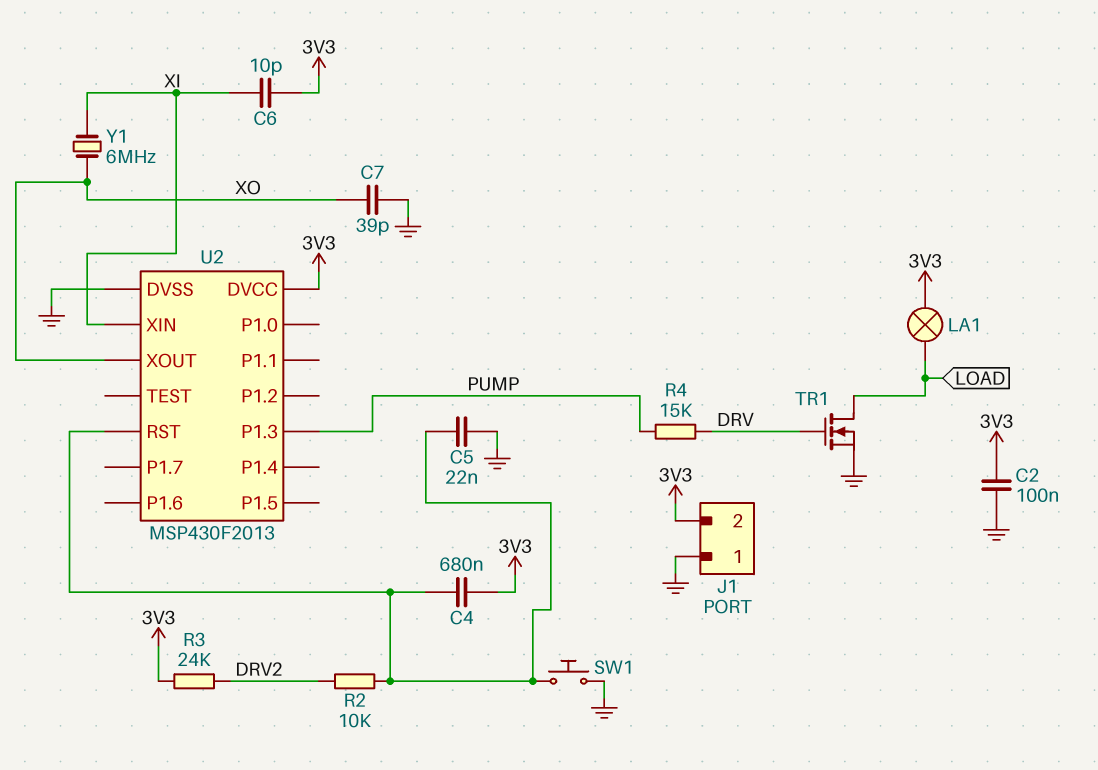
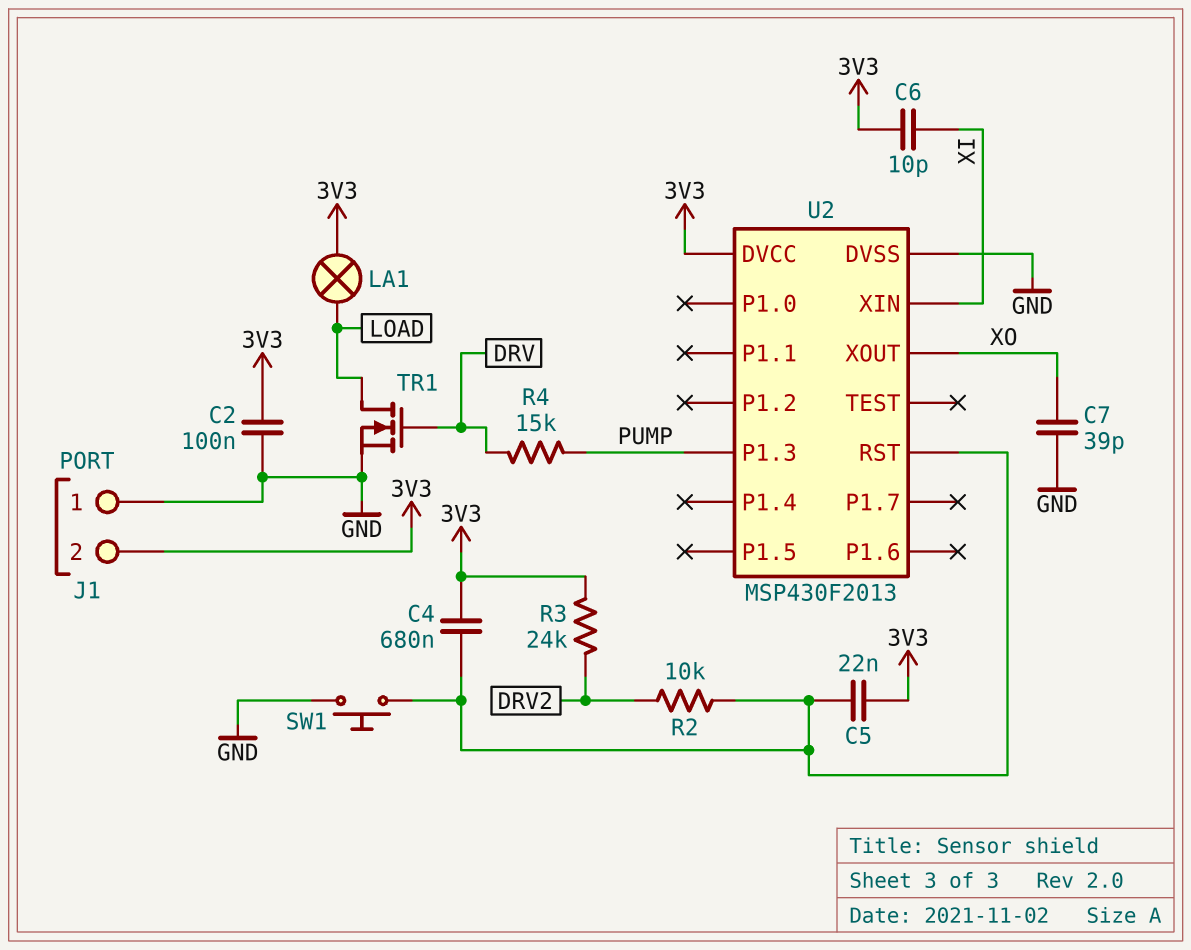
C5: 22nF (GND, U2/RST) -> 22nF (3V3, U2/RST)
Y1: 6MHz (XI, XO) -> none

